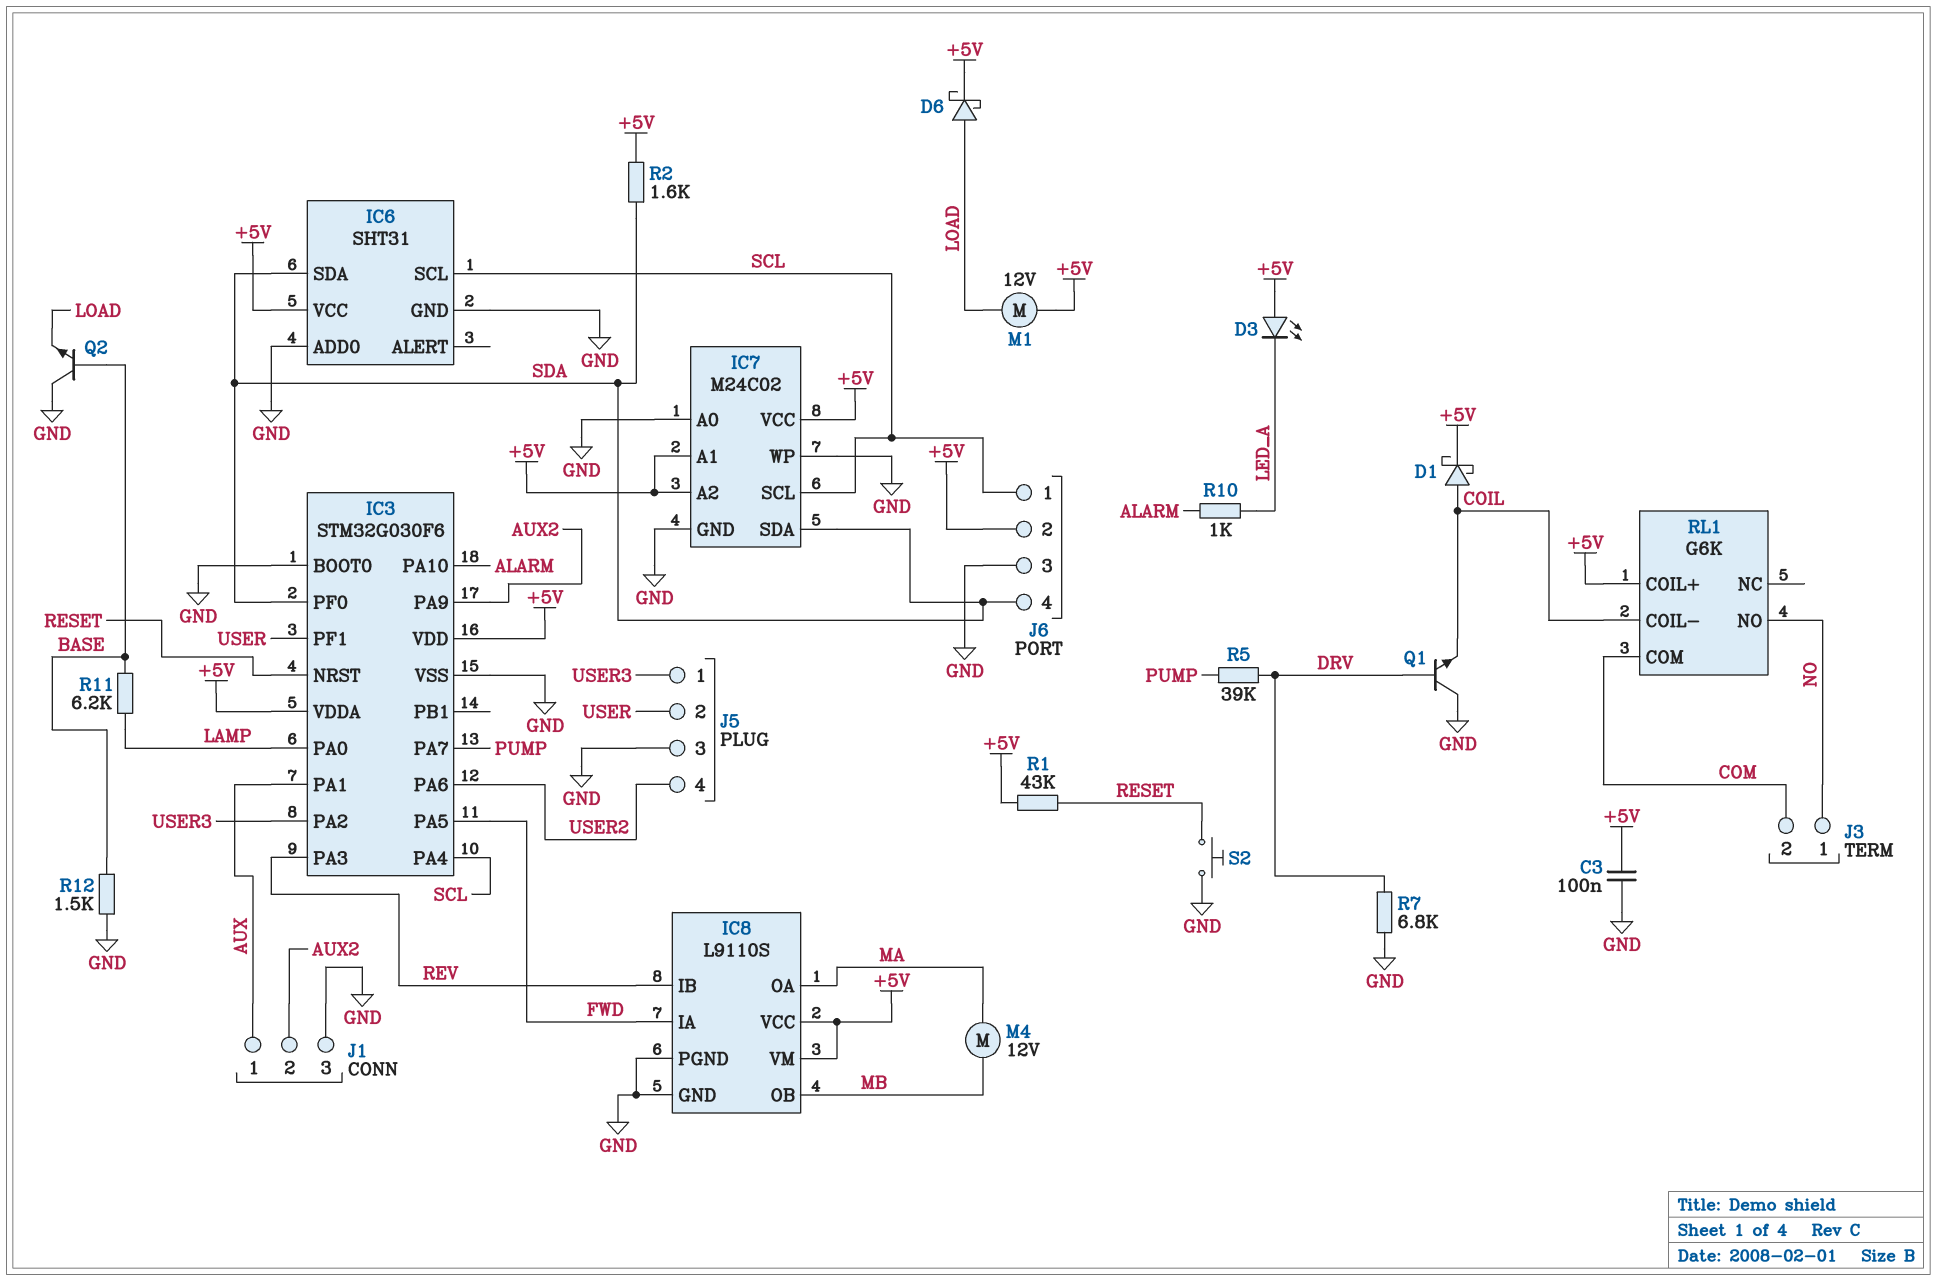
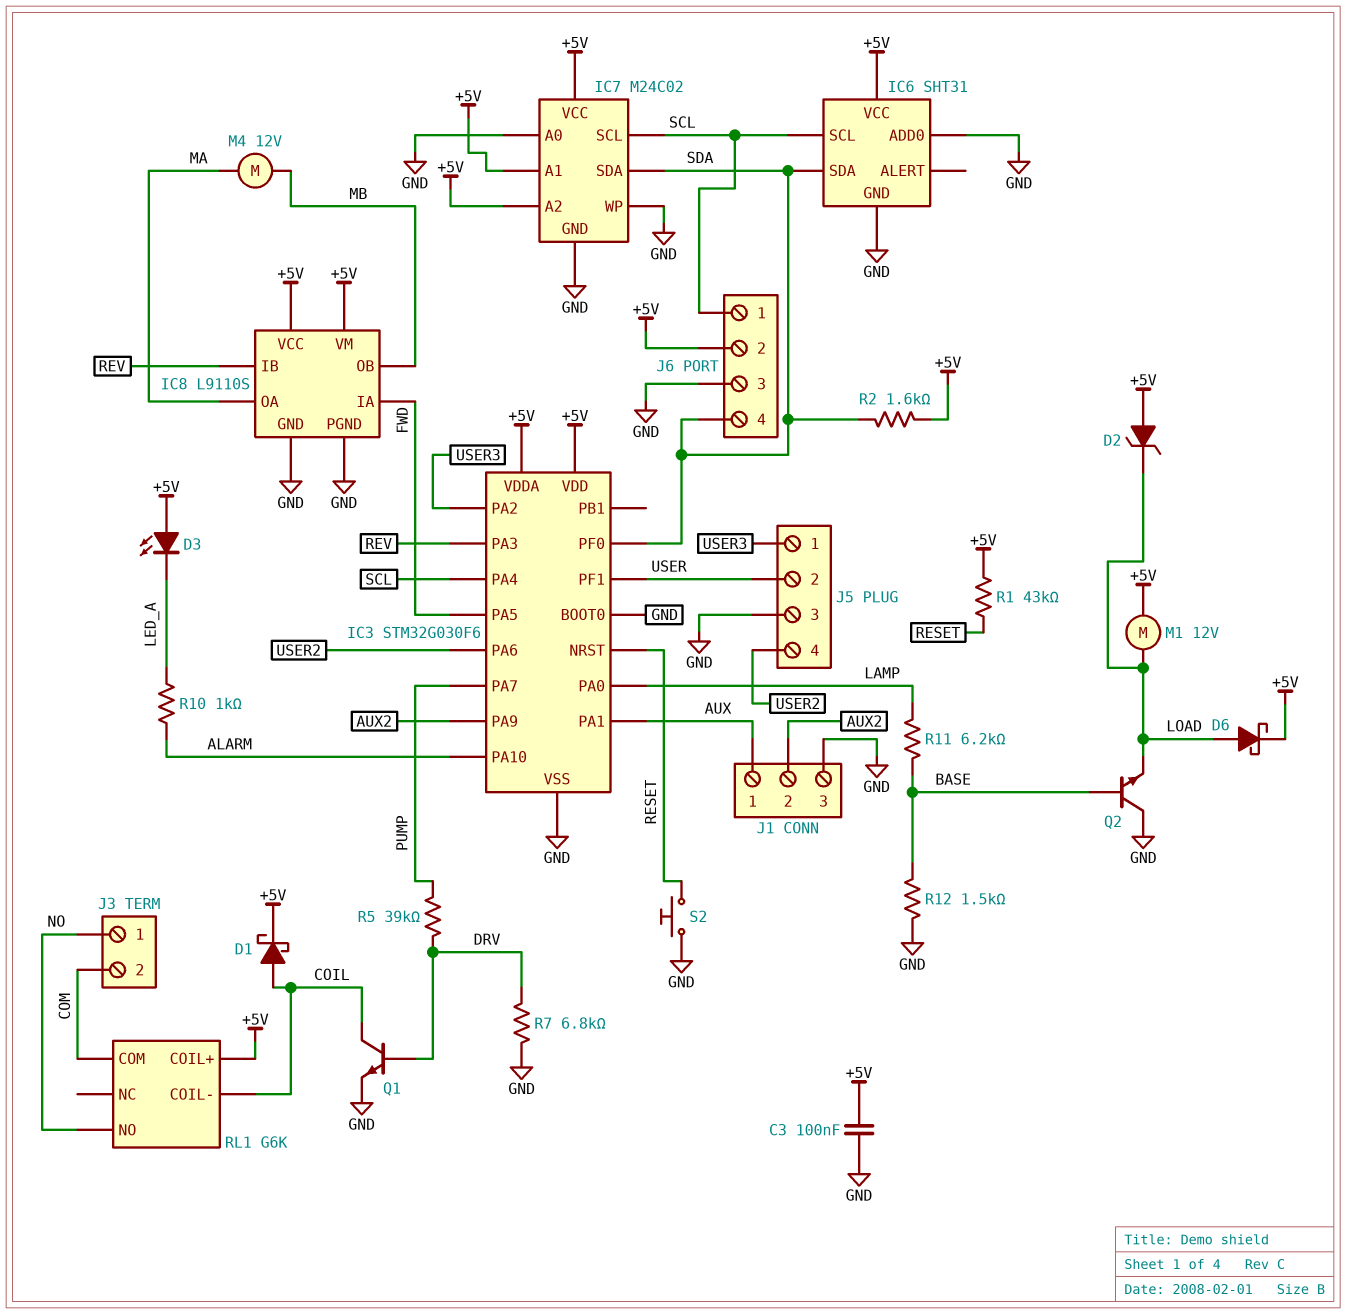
D2: none -> zener (A +5V, K LOAD)
Q1: NPN (B DRV, C GND, E COIL) -> NPN (B DRV, C COIL, E GND)

